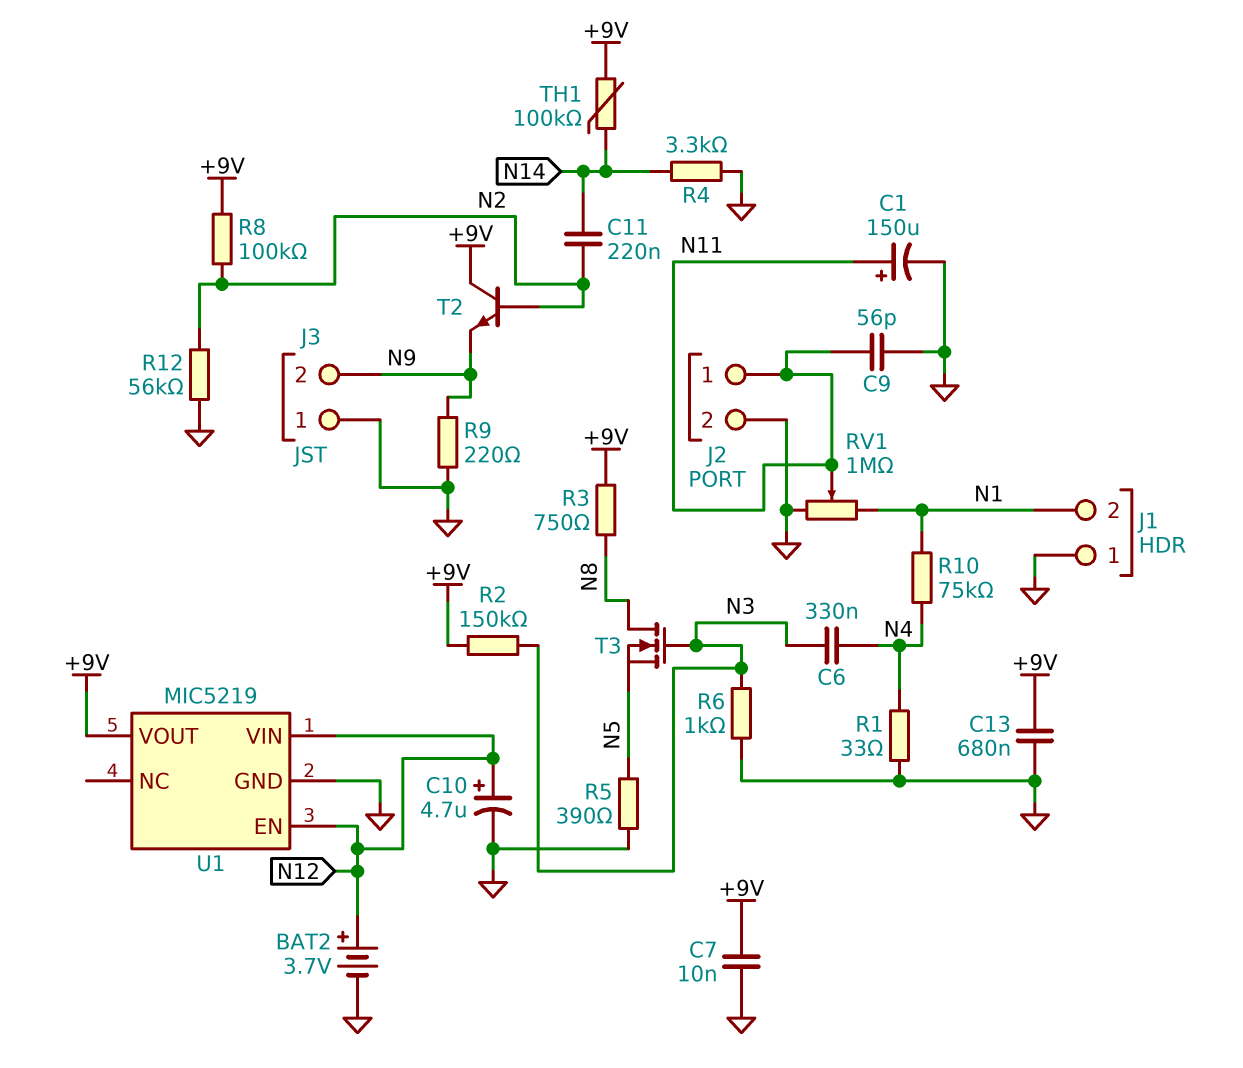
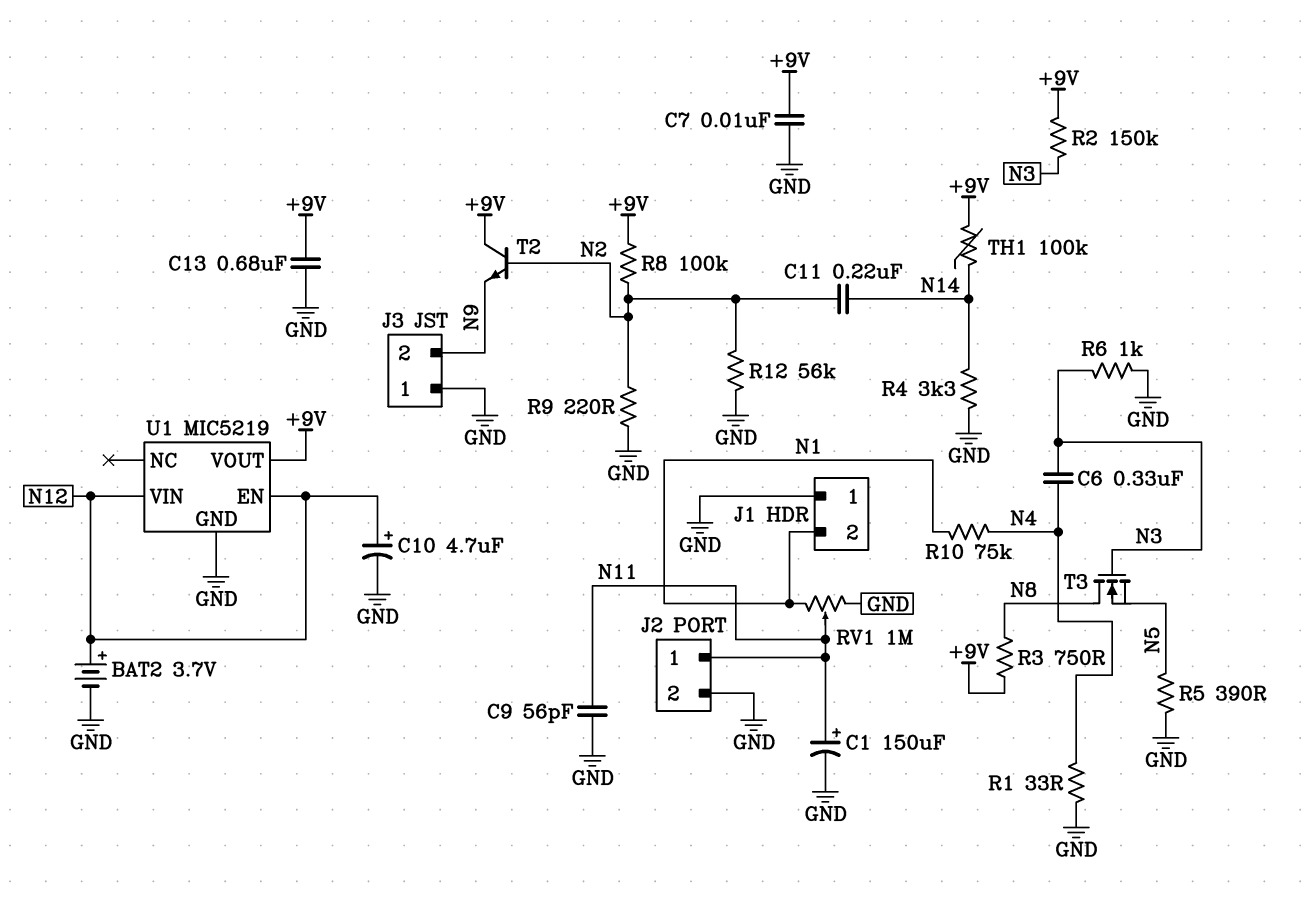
R9: 220 (GND, N9) -> 220 (GND, N2)

